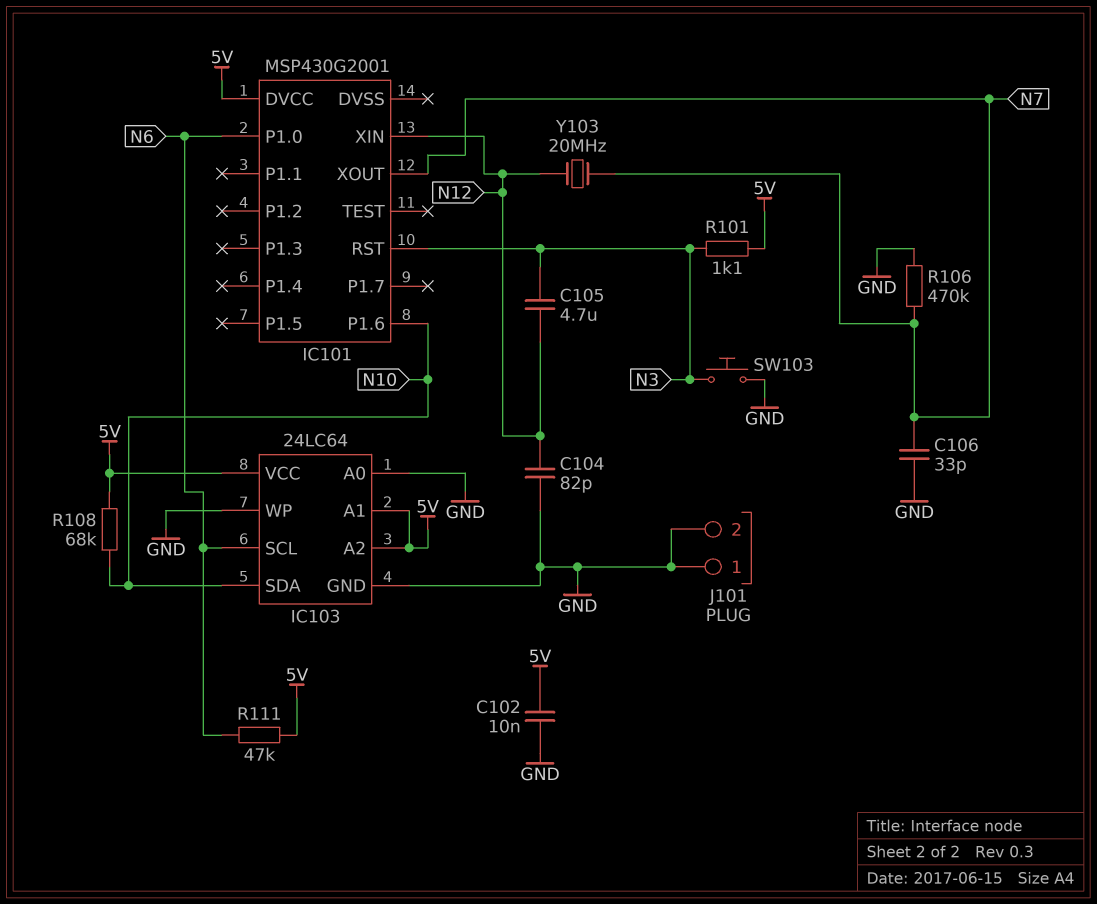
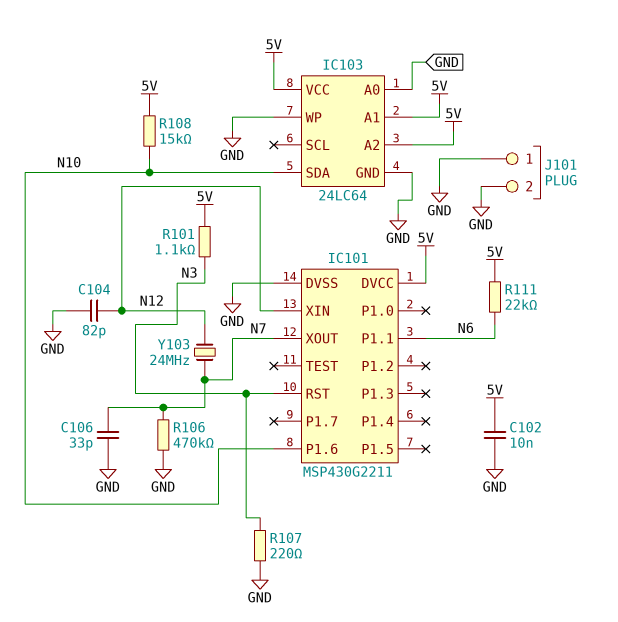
C105: 4.7uF (N3, N12) -> none
IC101: MSP430G2001 -> MSP430G2211
IC101 pin DVSS: none -> GND
IC101 pin P1.0: N6 -> none
IC101 pin P1.1: none -> N6
IC103 pin SCL: N6 -> none
R107: none -> 220 (GND, N3)
R108: 68k (5V, N10) -> 15k (5V, N10)
R111: 47k (5V, N6) -> 22k (5V, N6)
SW103: button (GND, N3) -> none
Y103: 20MHz (N7, N12) -> 24MHz (N7, N12)

